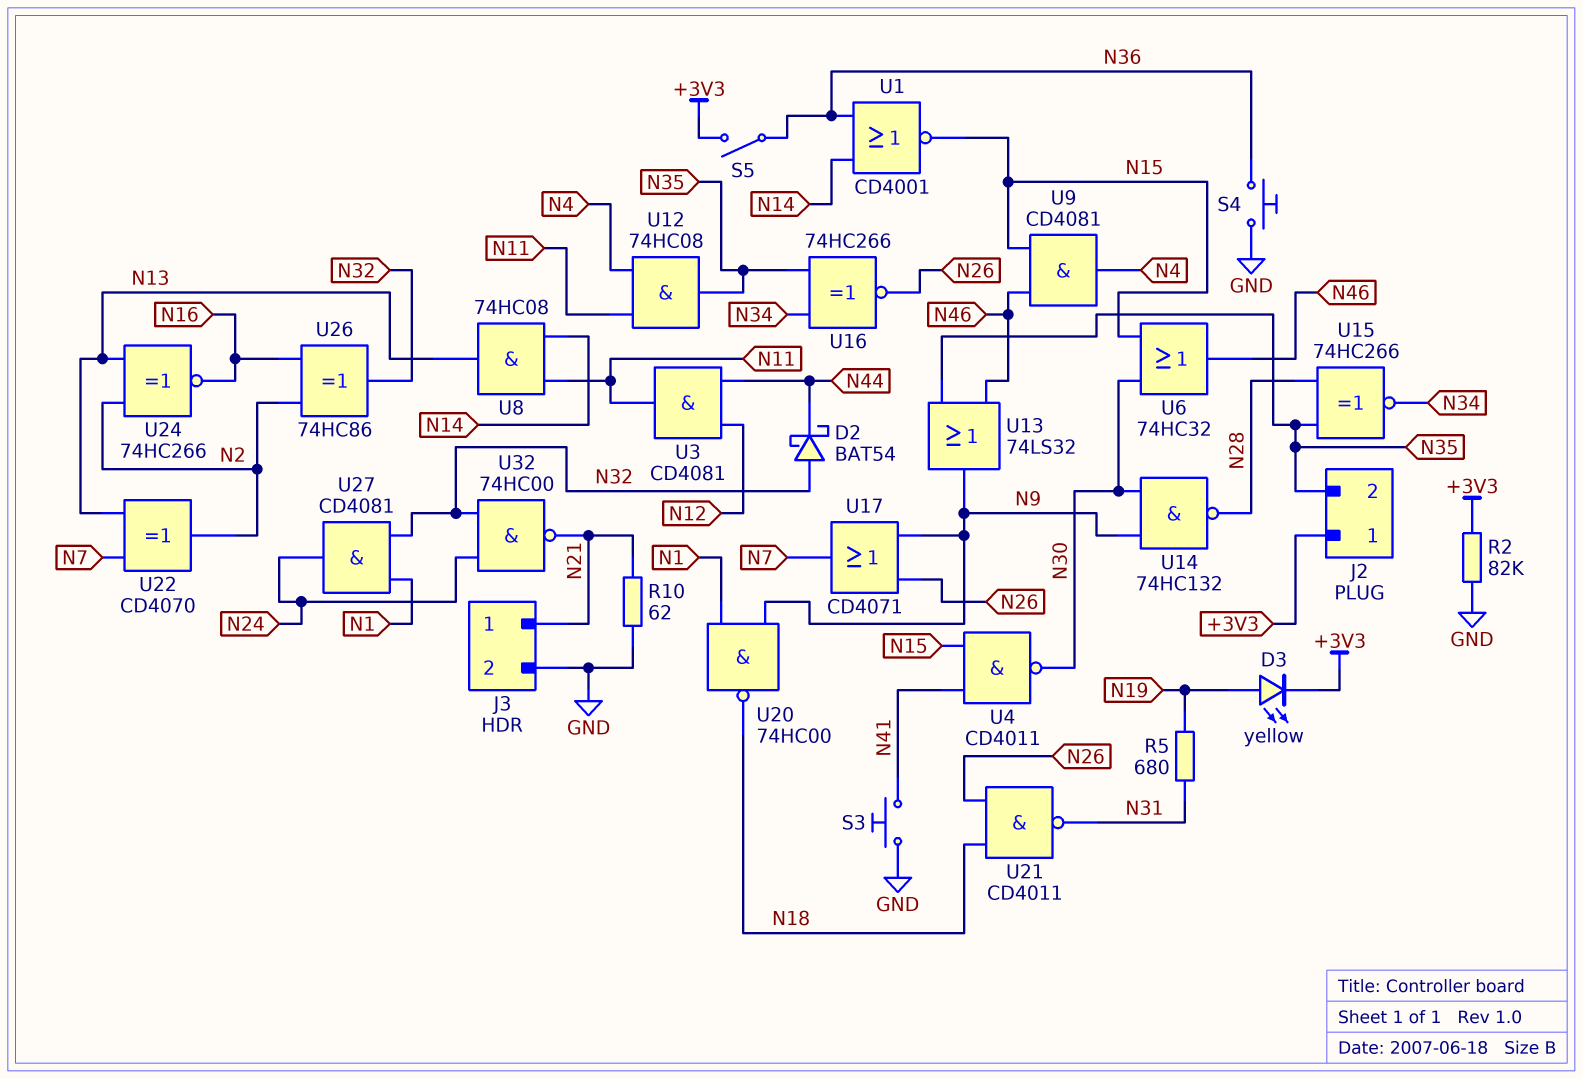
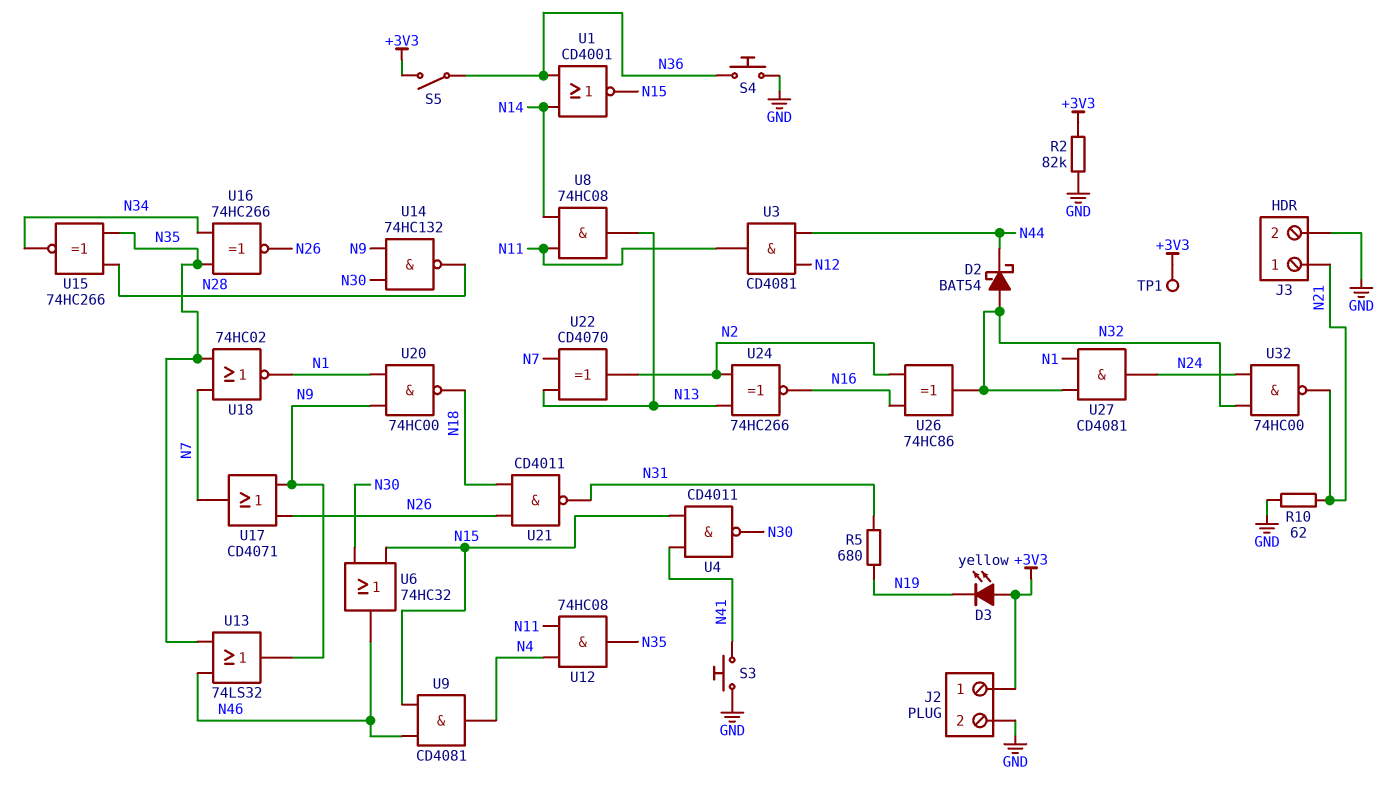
D3: LED yellow (A N19, K +3V3) -> LED yellow (A +3V3, K N19)
J2 pin 2: N35 -> GND
TP1: none -> test point (+3V3)
U18: none -> NOR 74HC02 (in N7, in N35, out N1)

